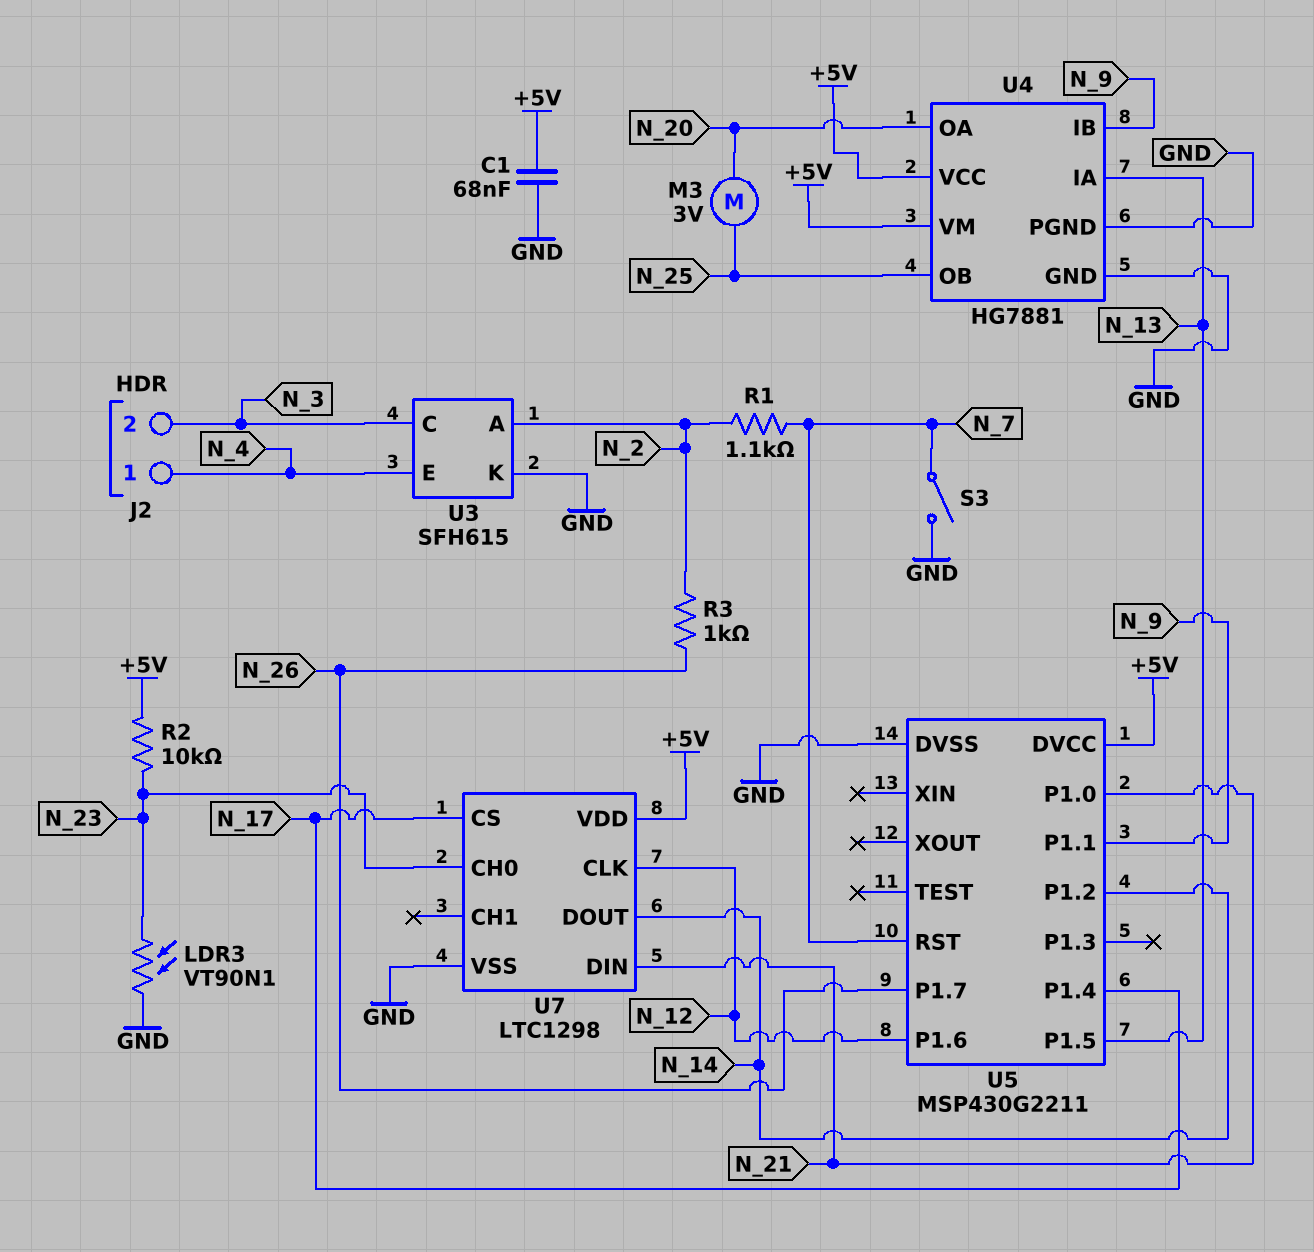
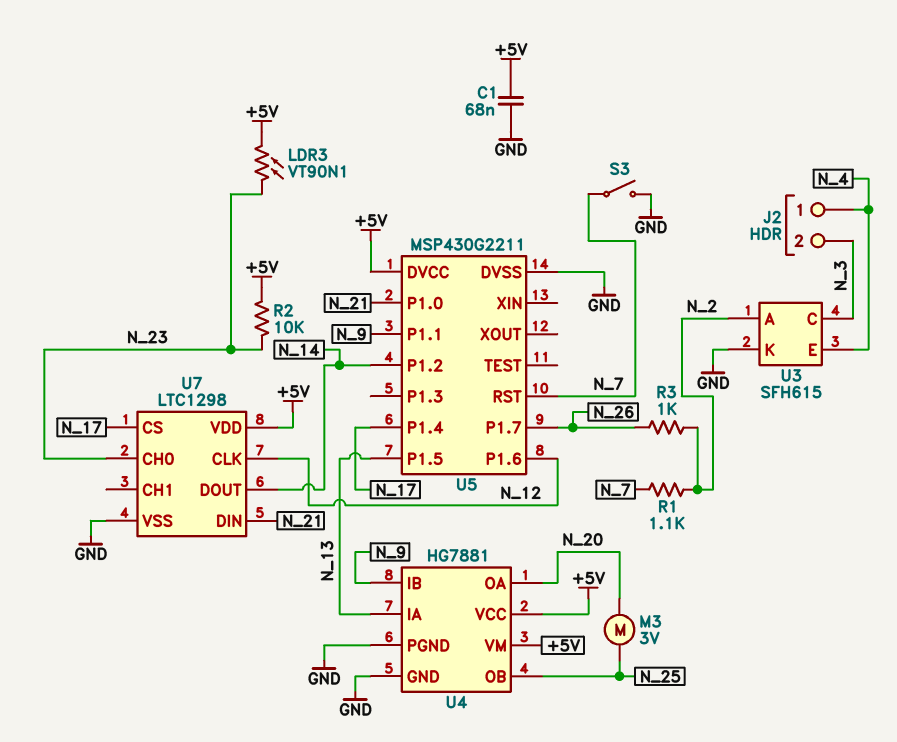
LDR3: VT90N1 (GND, N_23) -> VT90N1 (+5V, N_23)

